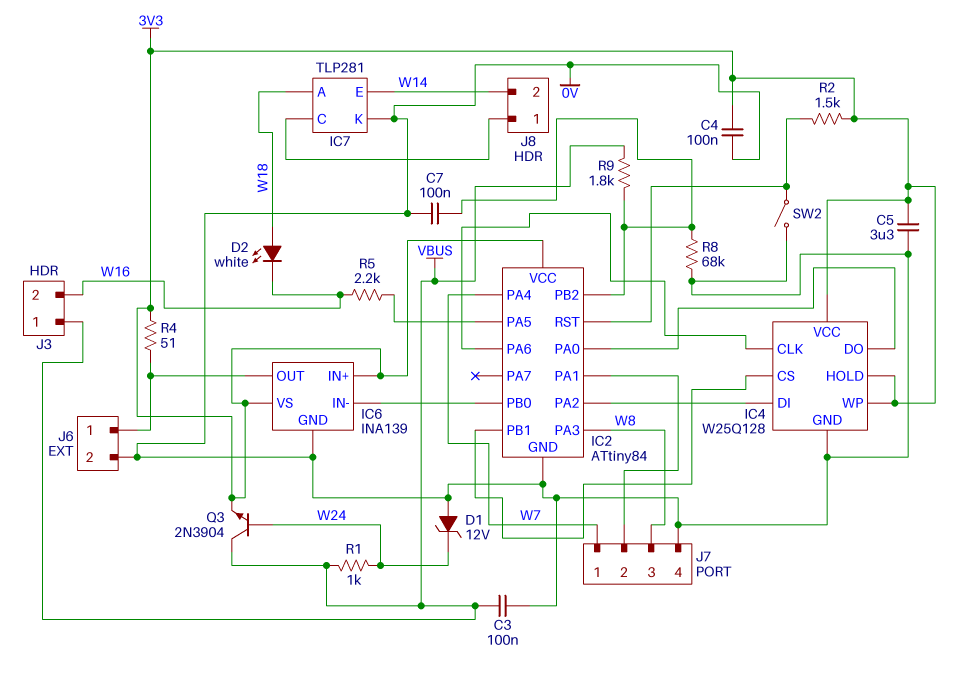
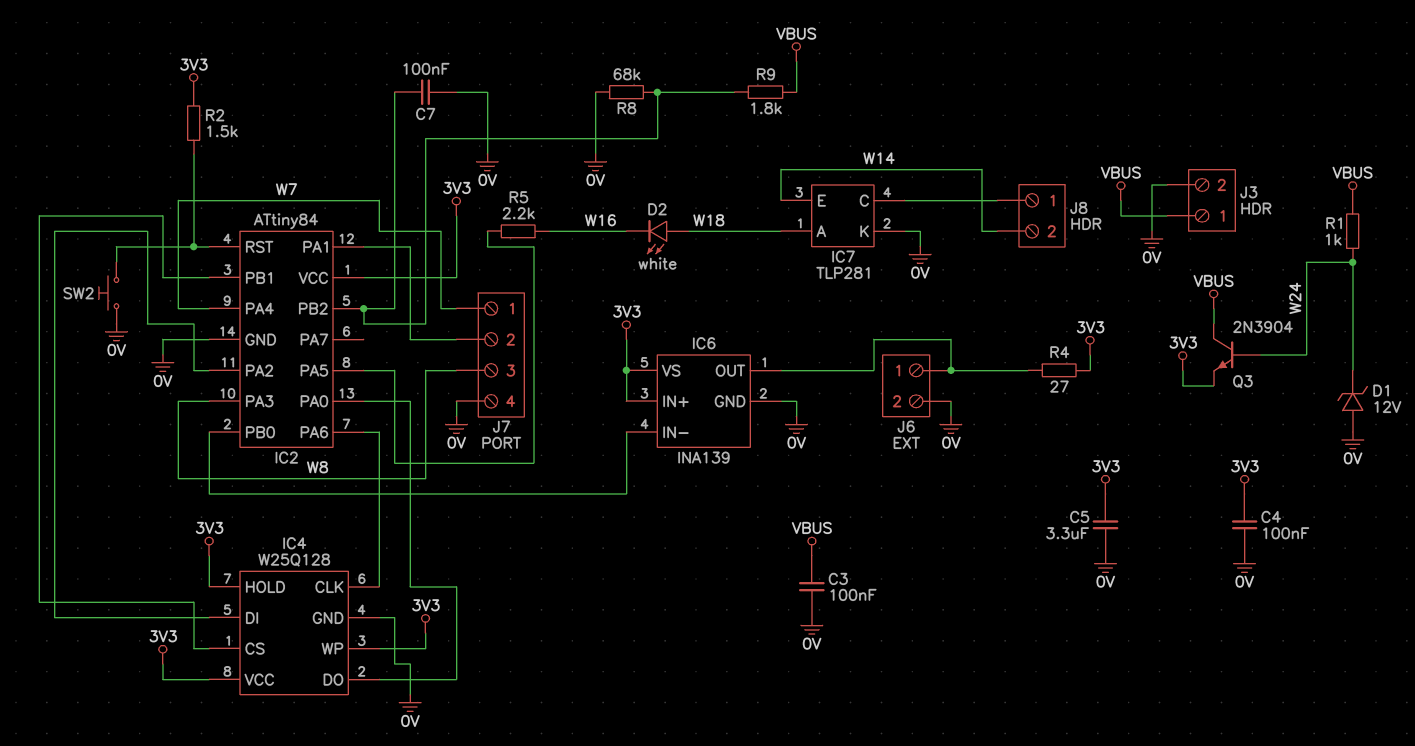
J3 pin 2: W16 -> 0V
R4: 51 (3V3, IC6/OUT) -> 27 (3V3, IC6/OUT)
SW2: switch (0V, IC2/RST) -> button (0V, IC2/RST)

